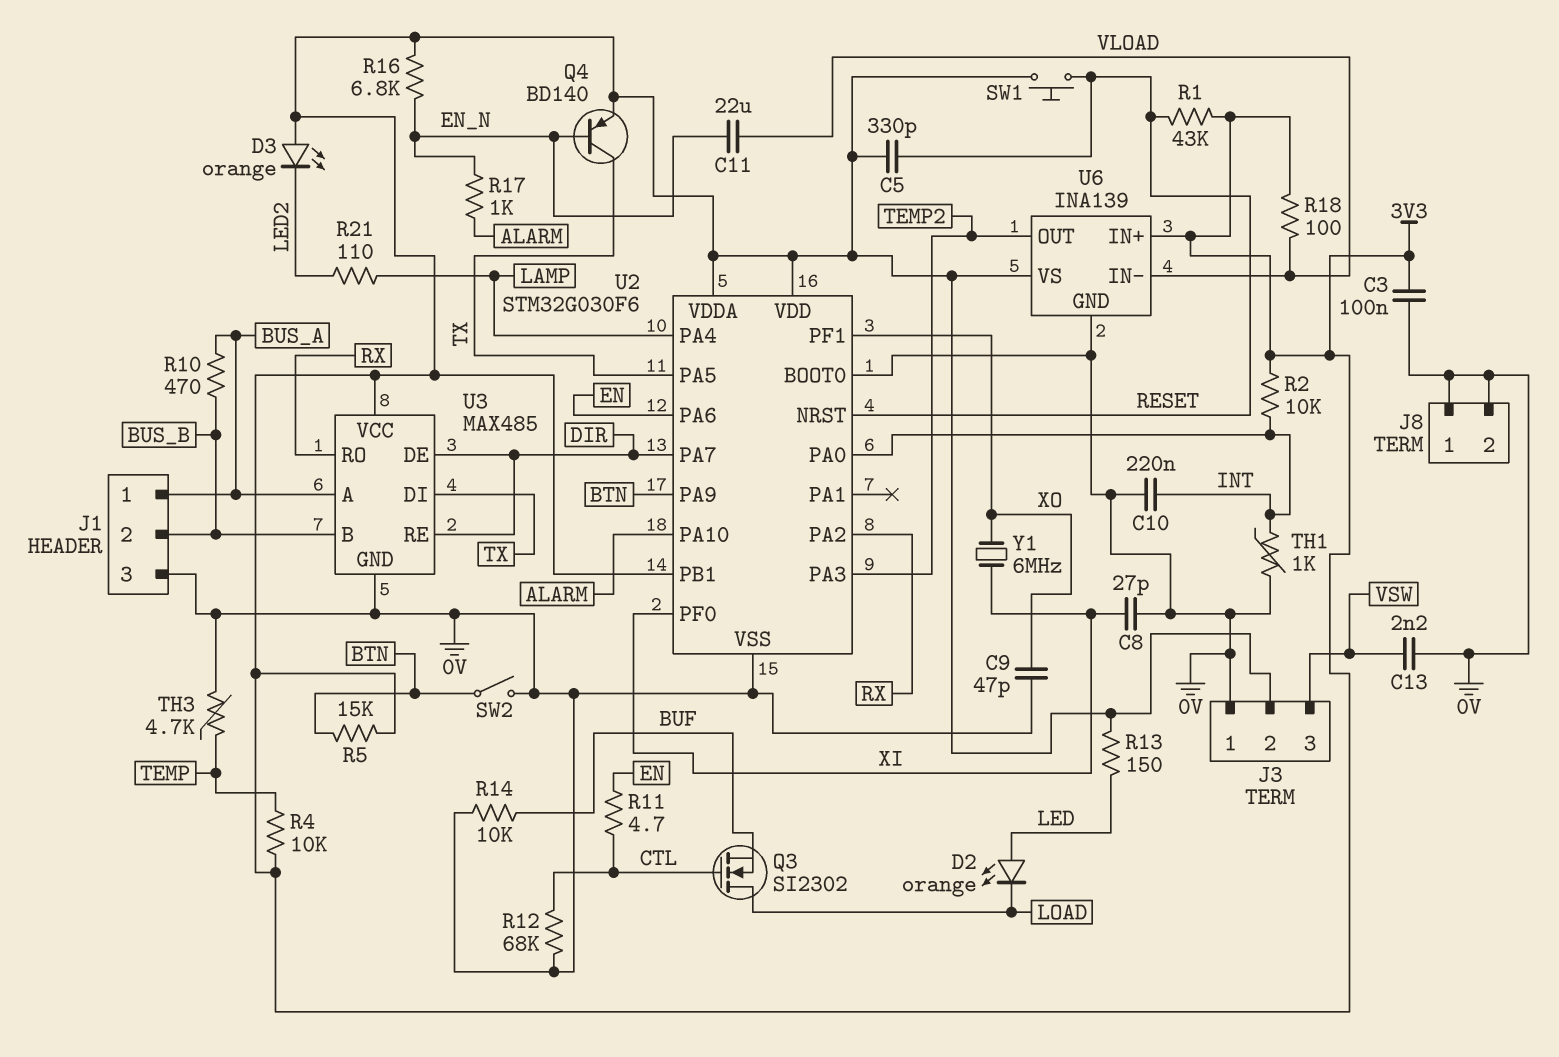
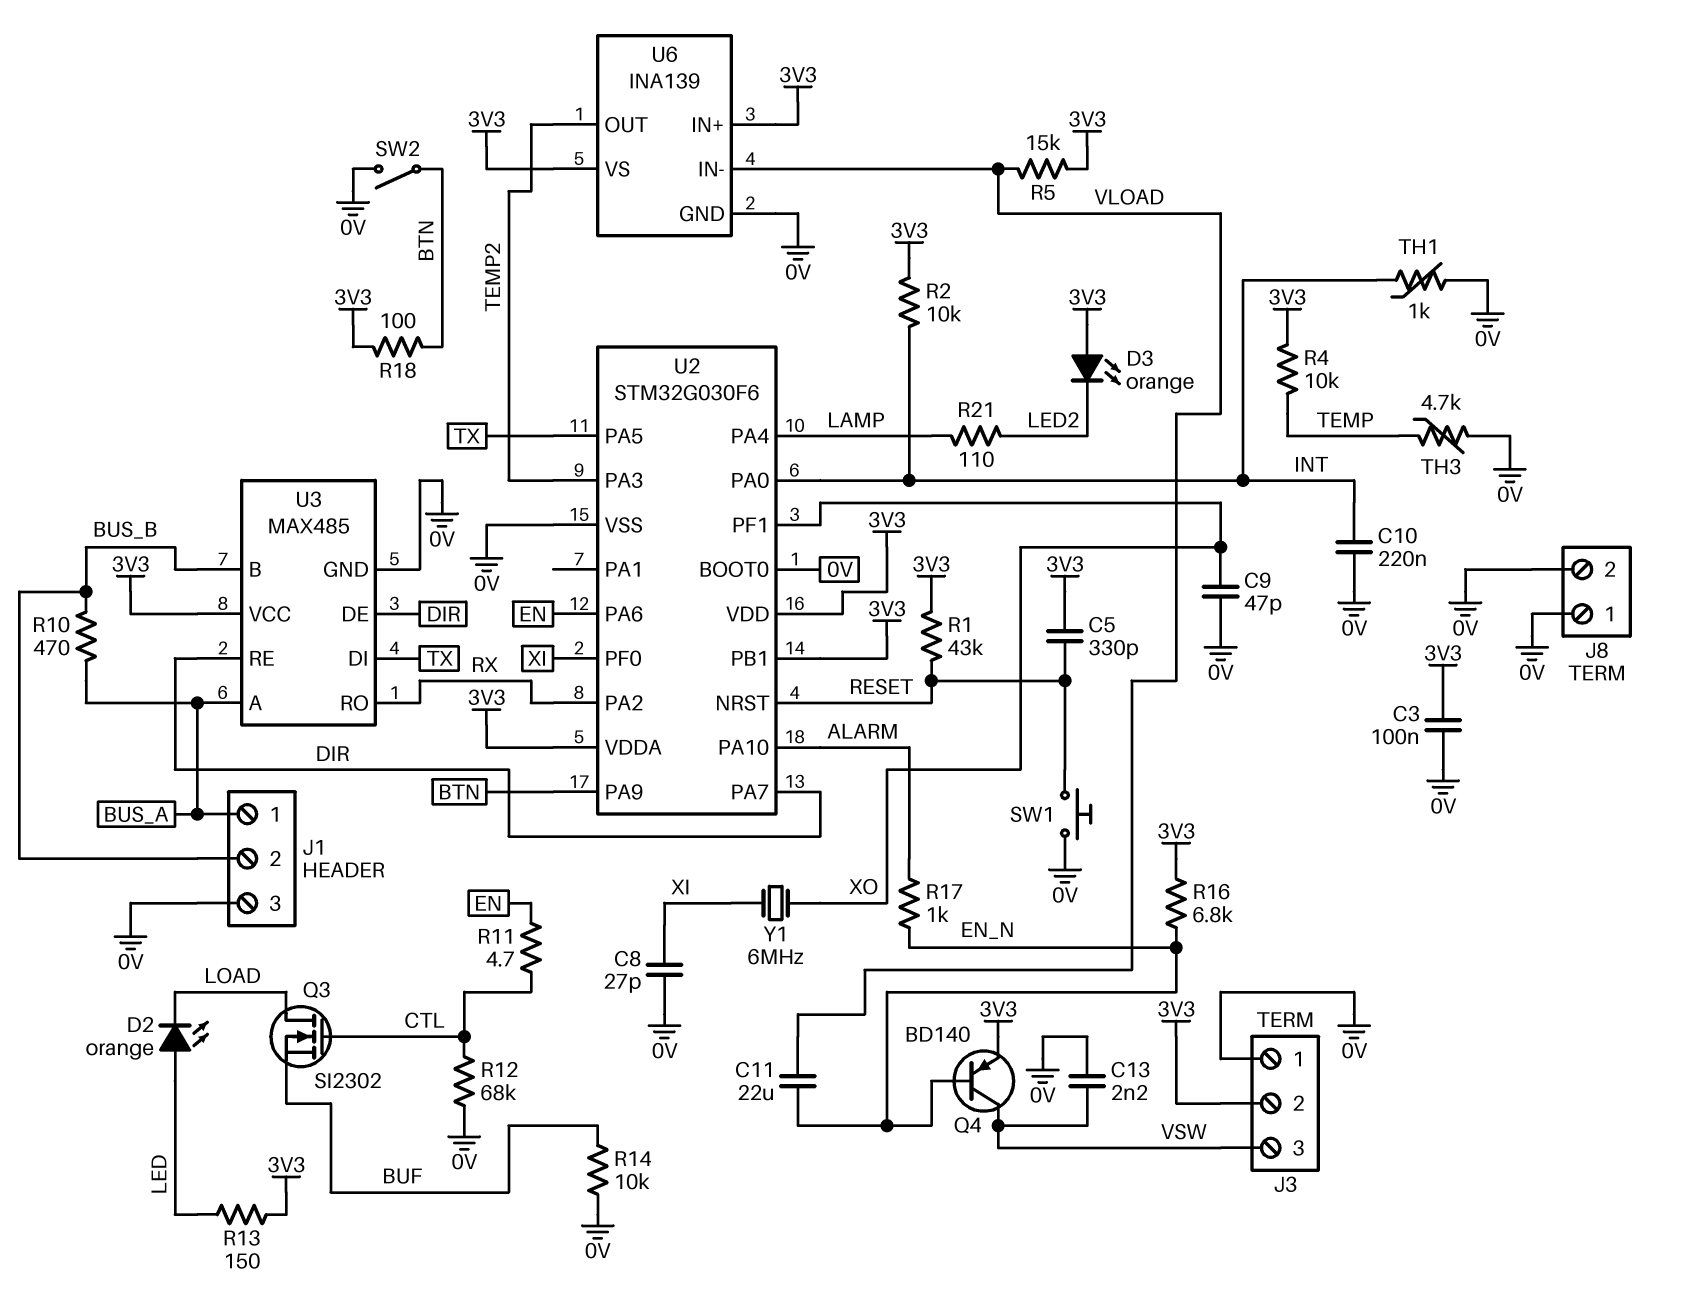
Q4: PNP BD140 (B EN_N, C TX, E 3V3) -> PNP BD140 (B EN_N, C VSW, E 3V3)
R5: 15k (3V3, BTN) -> 15k (3V3, VLOAD)
R18: 100 (3V3, VLOAD) -> 100 (3V3, BTN)
SW1: button (3V3, RESET) -> button (0V, RESET)

